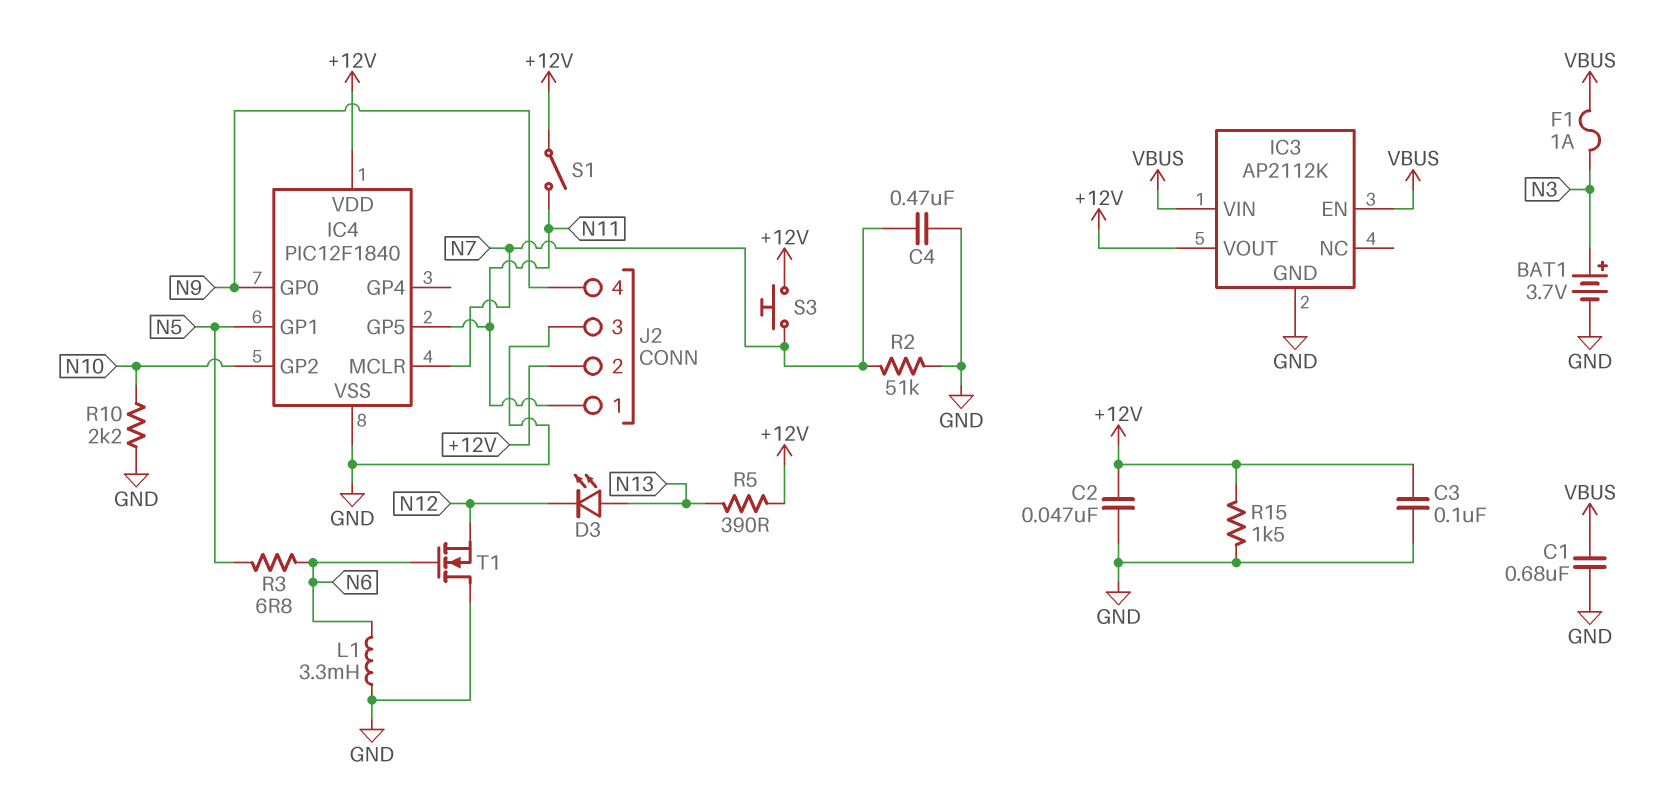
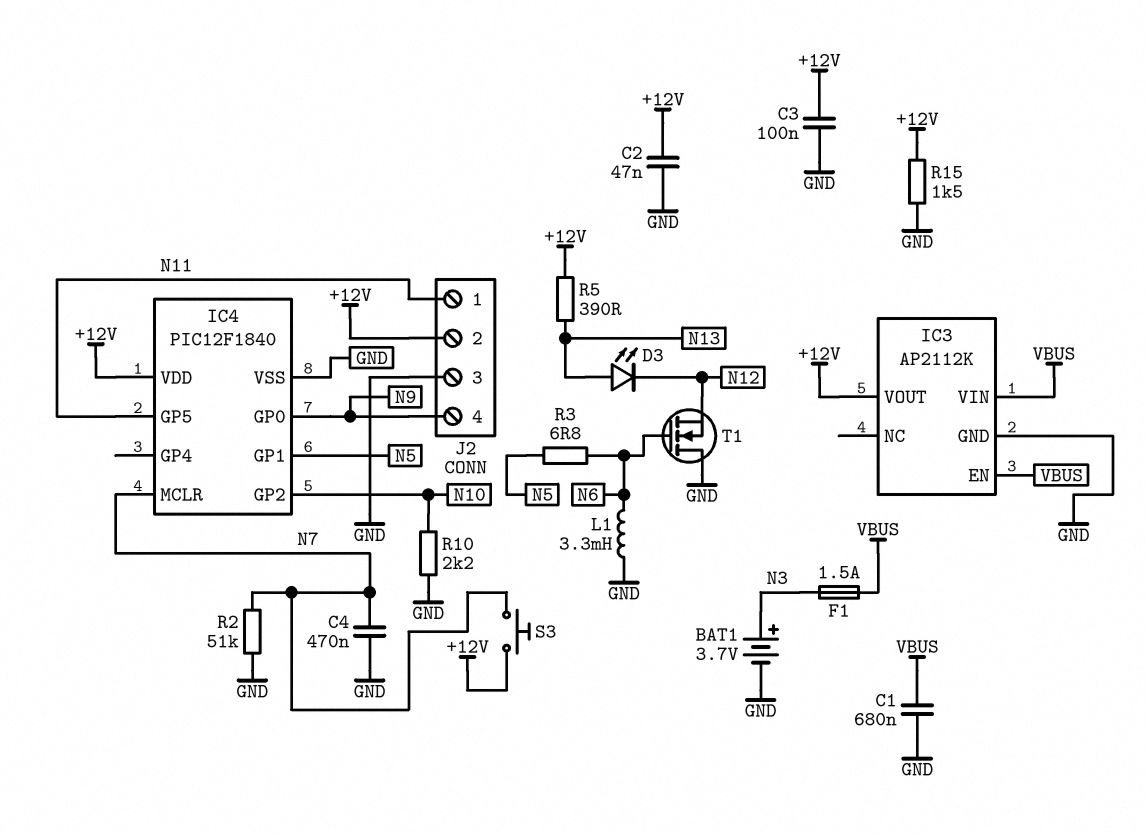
F1: 1A (N3, VBUS) -> 1.5A (N3, VBUS)
S1: switch (+12V, N11) -> none

